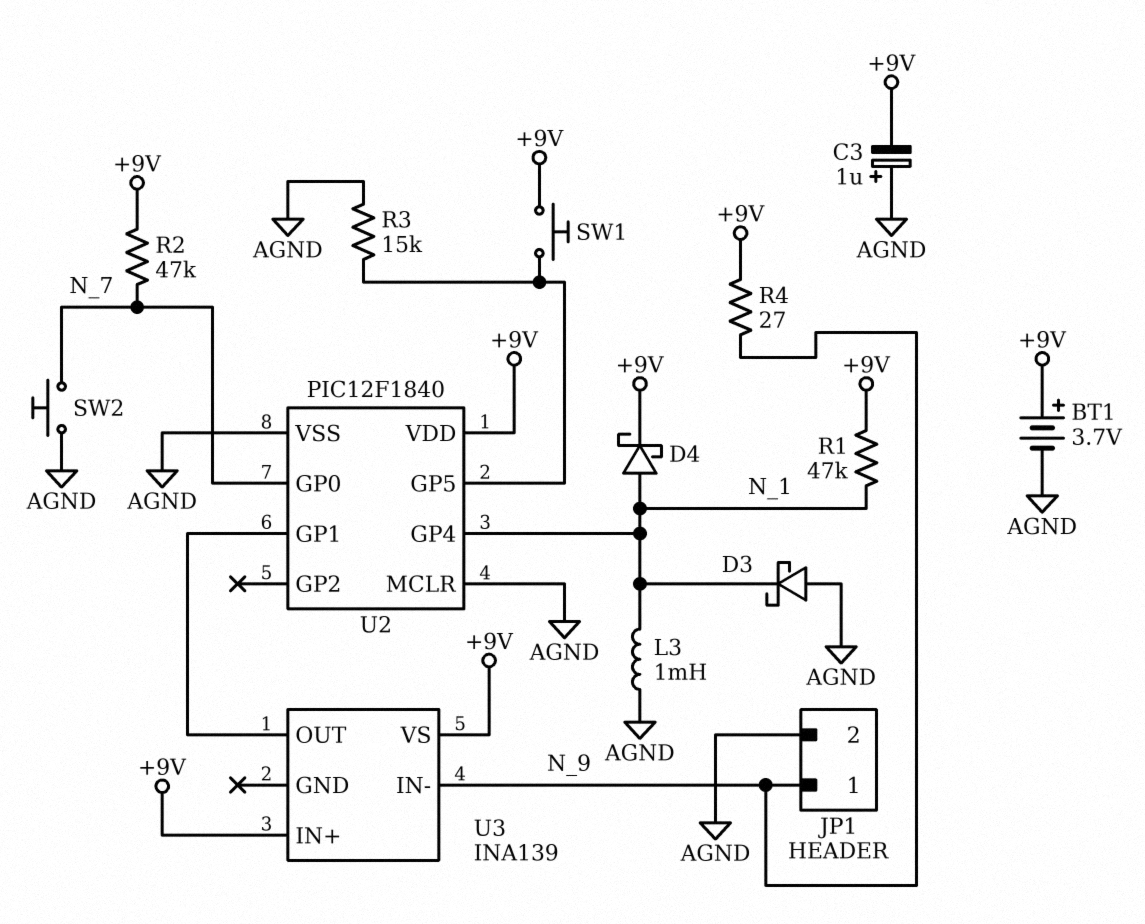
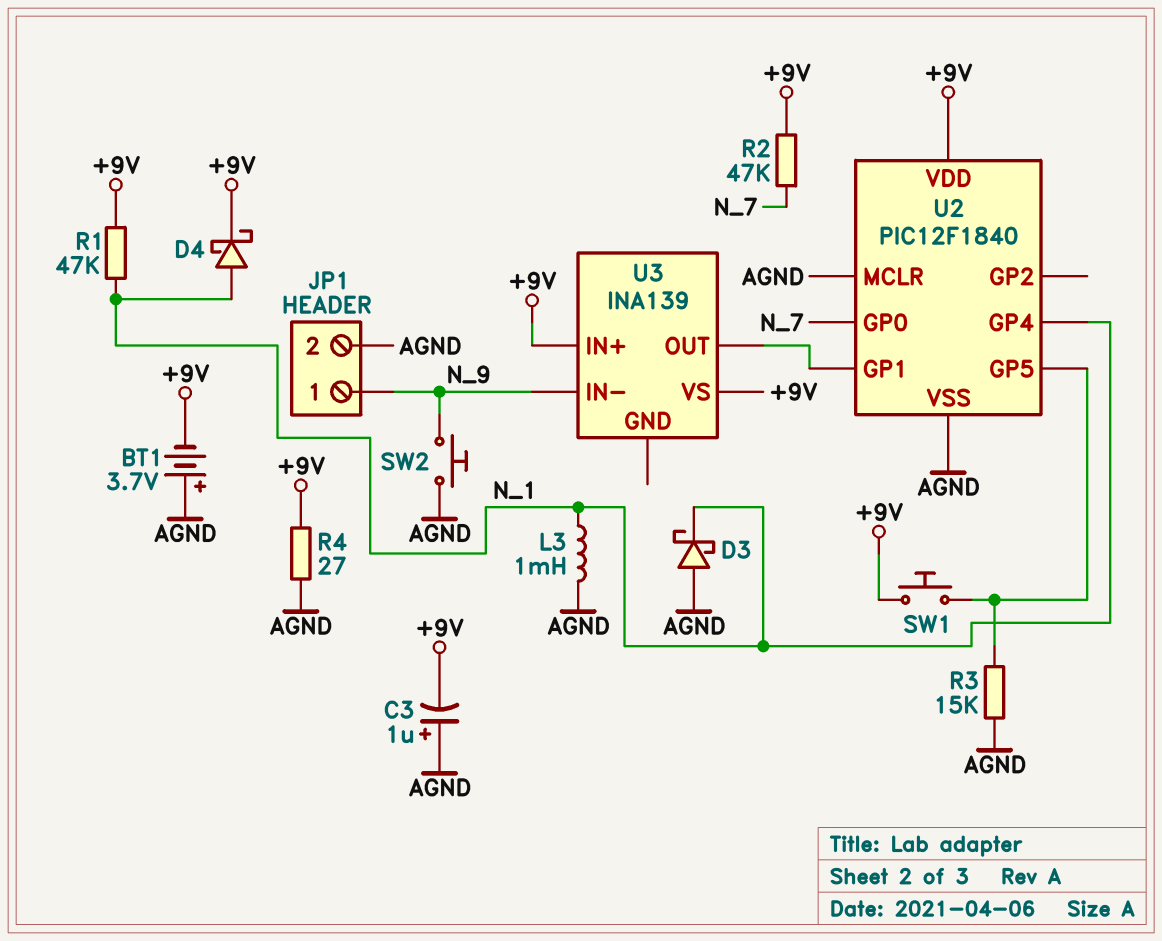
BT1: 3.7V (plus +9V, minus AGND) -> 3.7V (plus AGND, minus +9V)
R4: 27 (+9V, N_9) -> 27 (+9V, AGND)
SW2: button (AGND, N_7) -> button (AGND, N_9)

